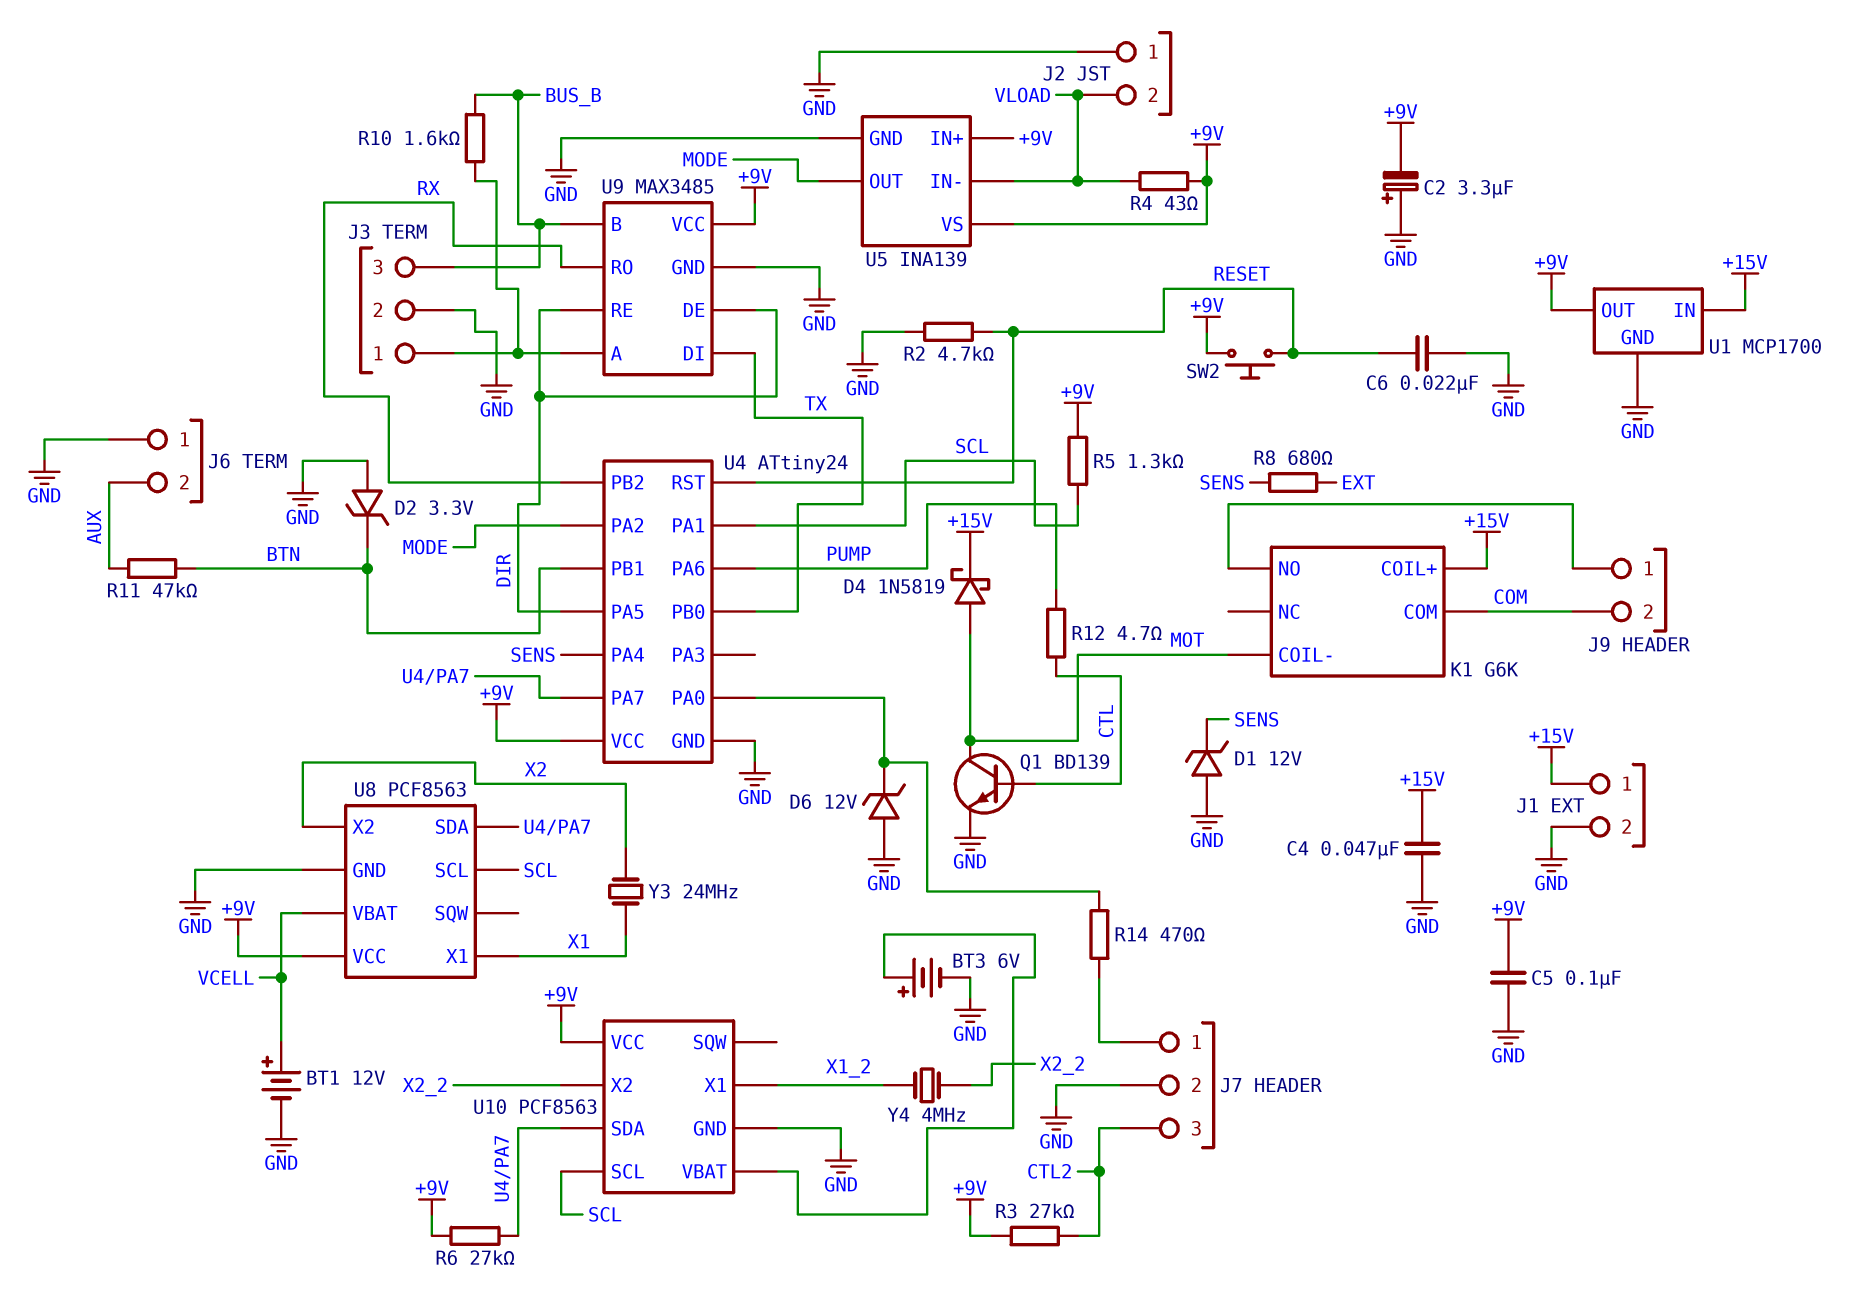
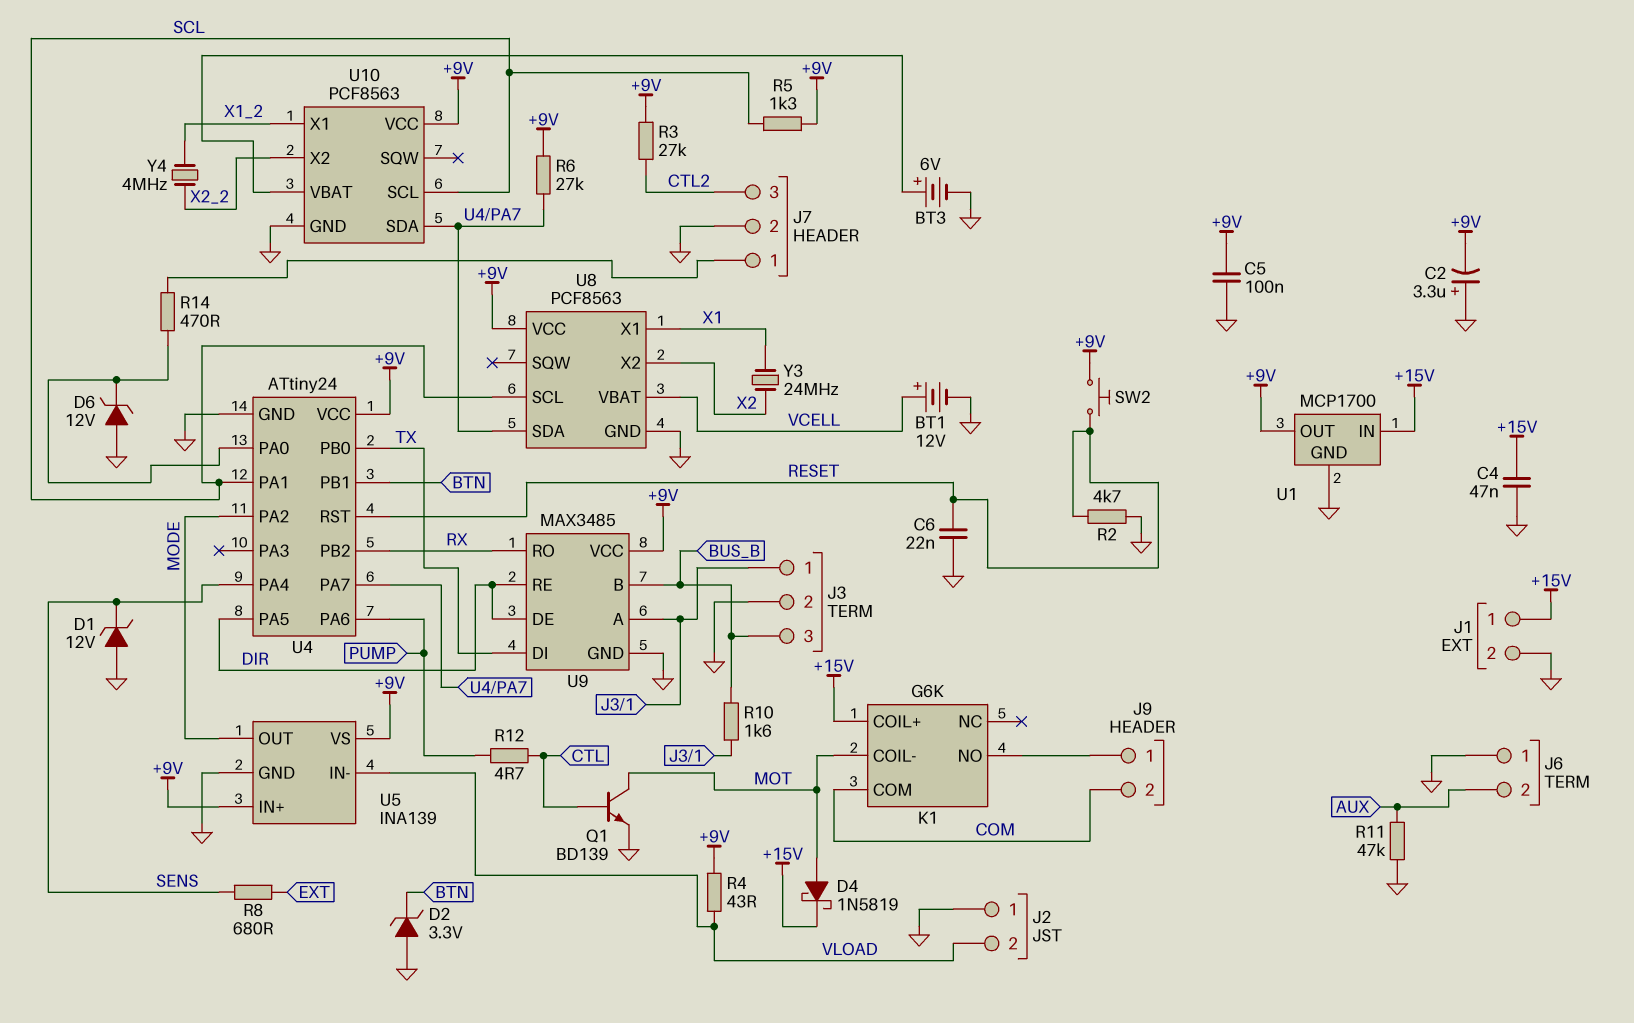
R11: 47k (AUX, BTN) -> 47k (AUX, GND)

